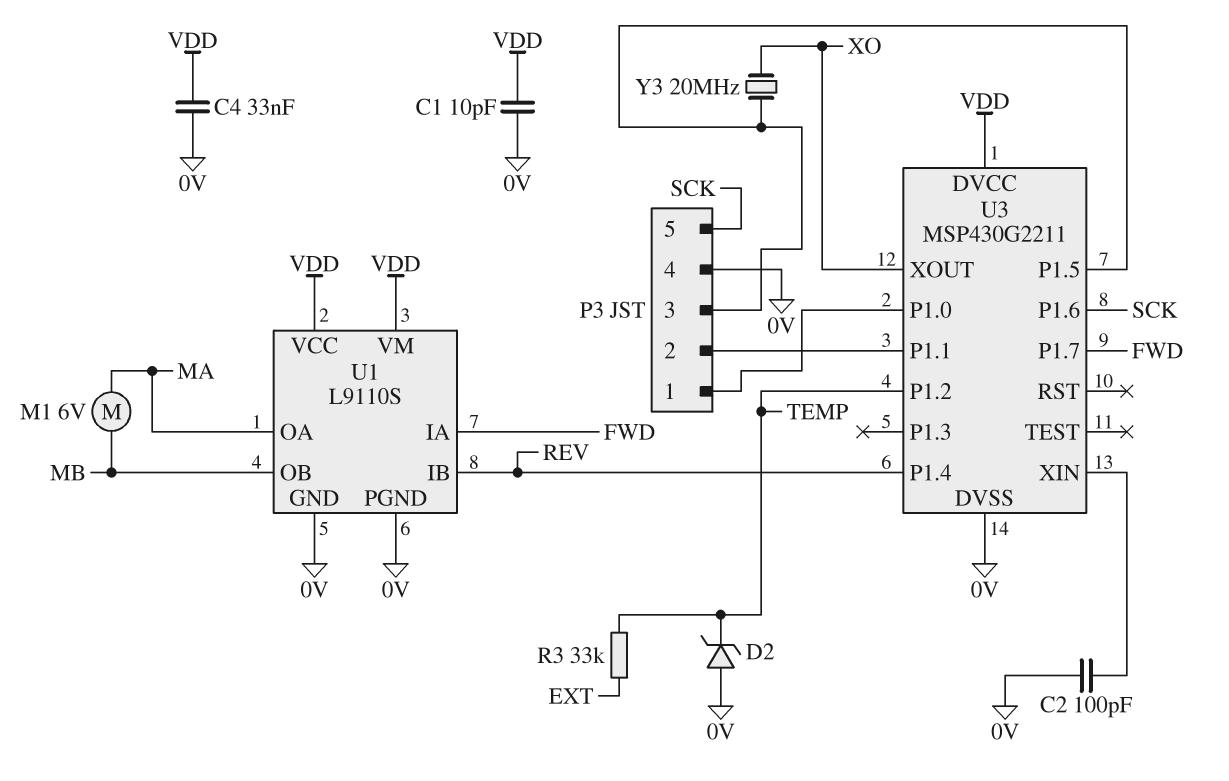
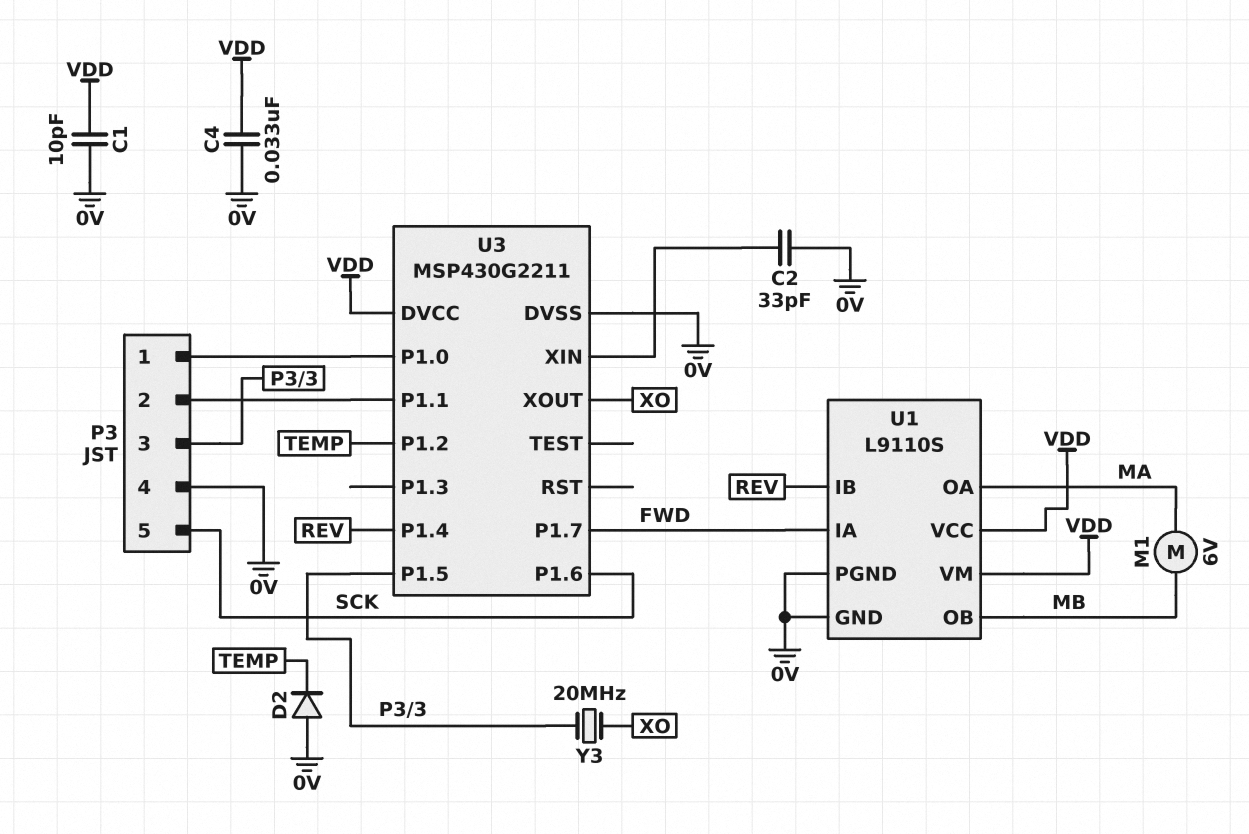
C2: 100pF (0V, U3/XIN) -> 33pF (0V, U3/XIN)
D2: zener (A 0V, K TEMP) -> diode (A 0V, K TEMP)
R3: 33k (EXT, TEMP) -> none

